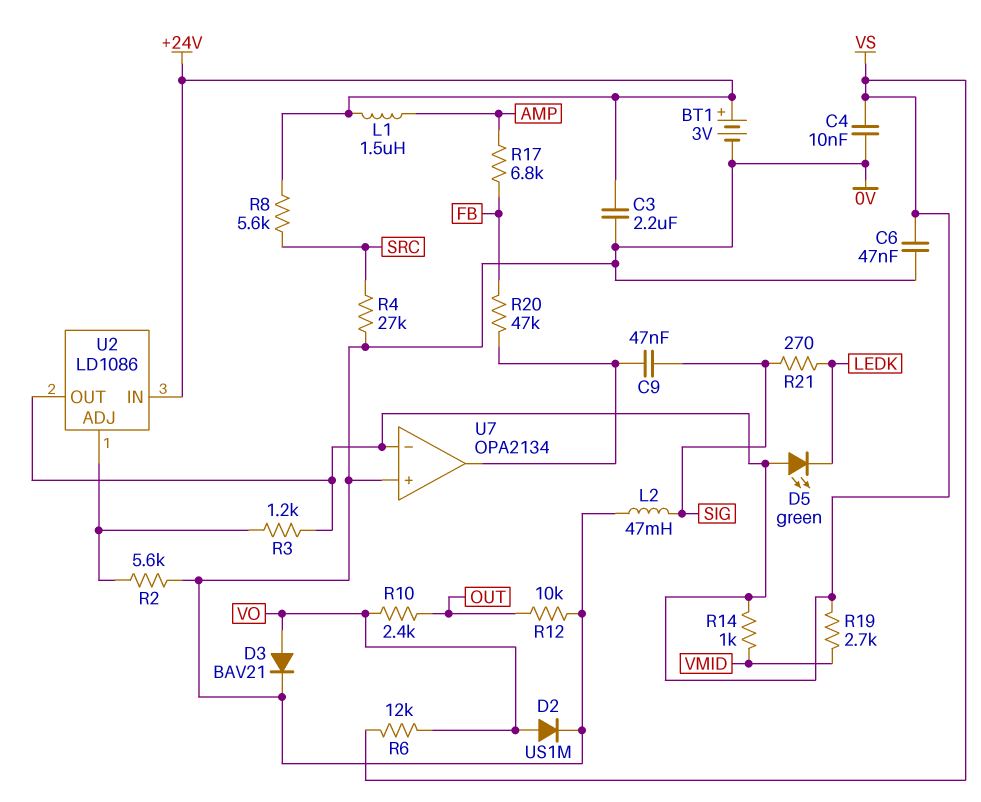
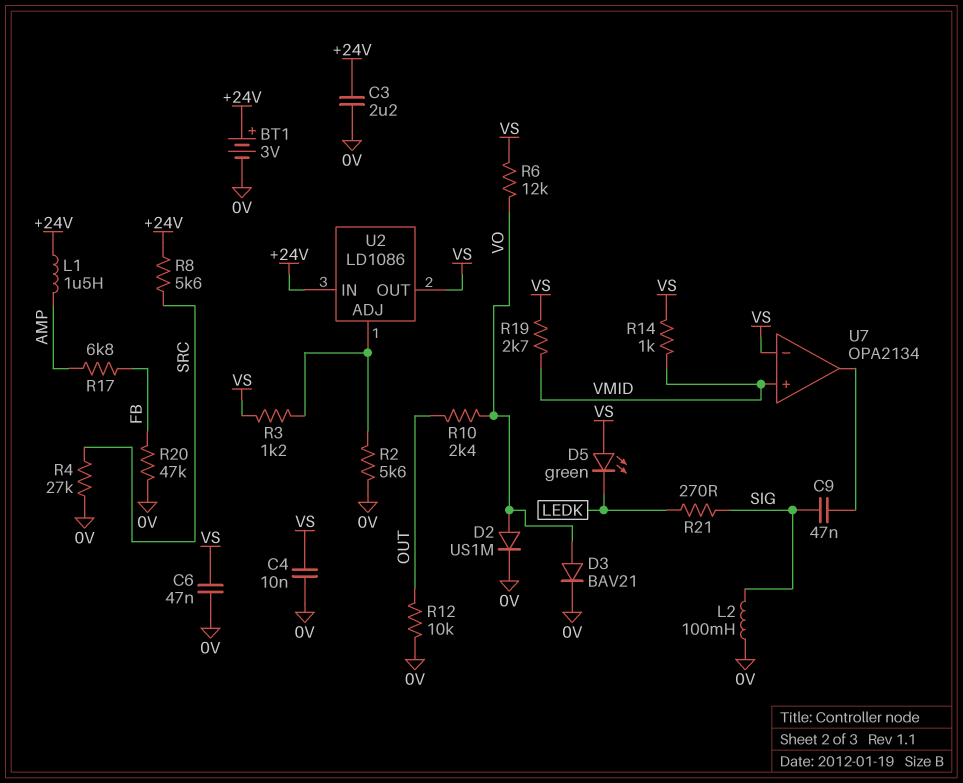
L2: 47mH (0V, SIG) -> 100mH (0V, SIG)
R20: 47k (FB, U7/out) -> 47k (0V, FB)
U7 pin in+: 0V -> VMID

